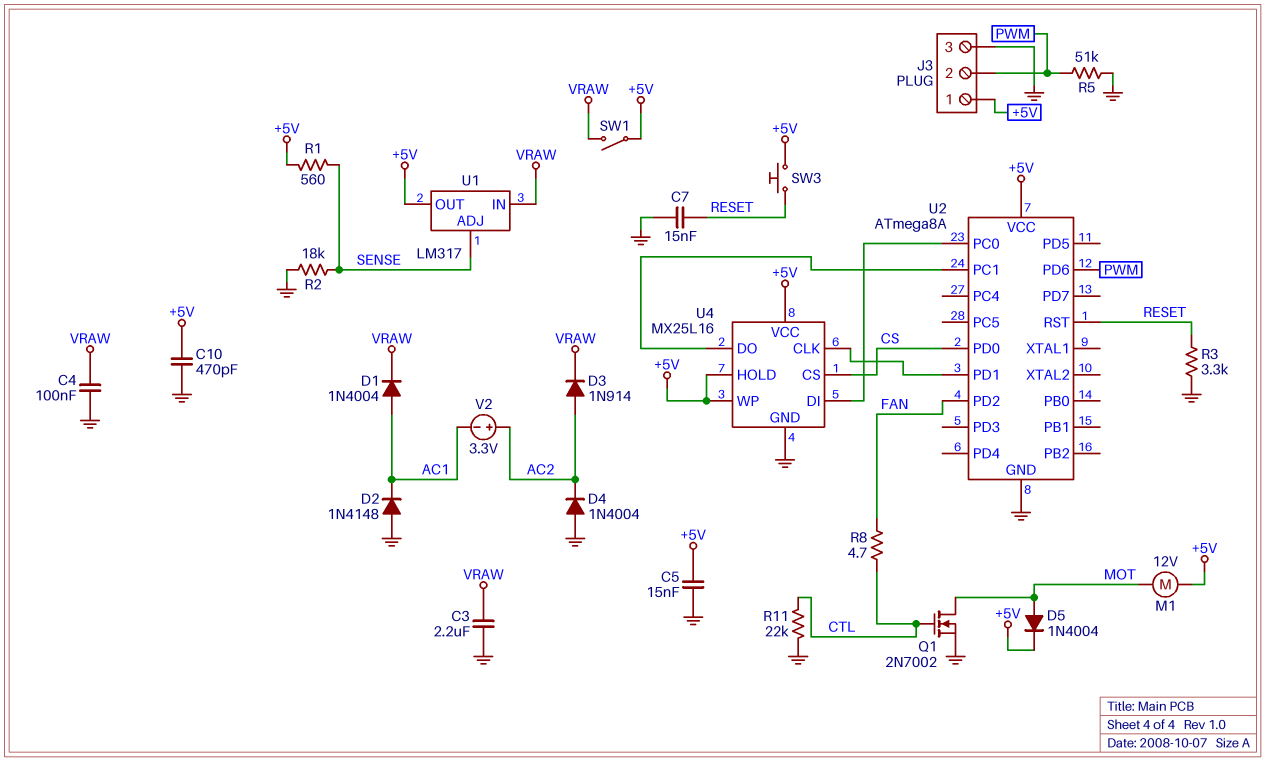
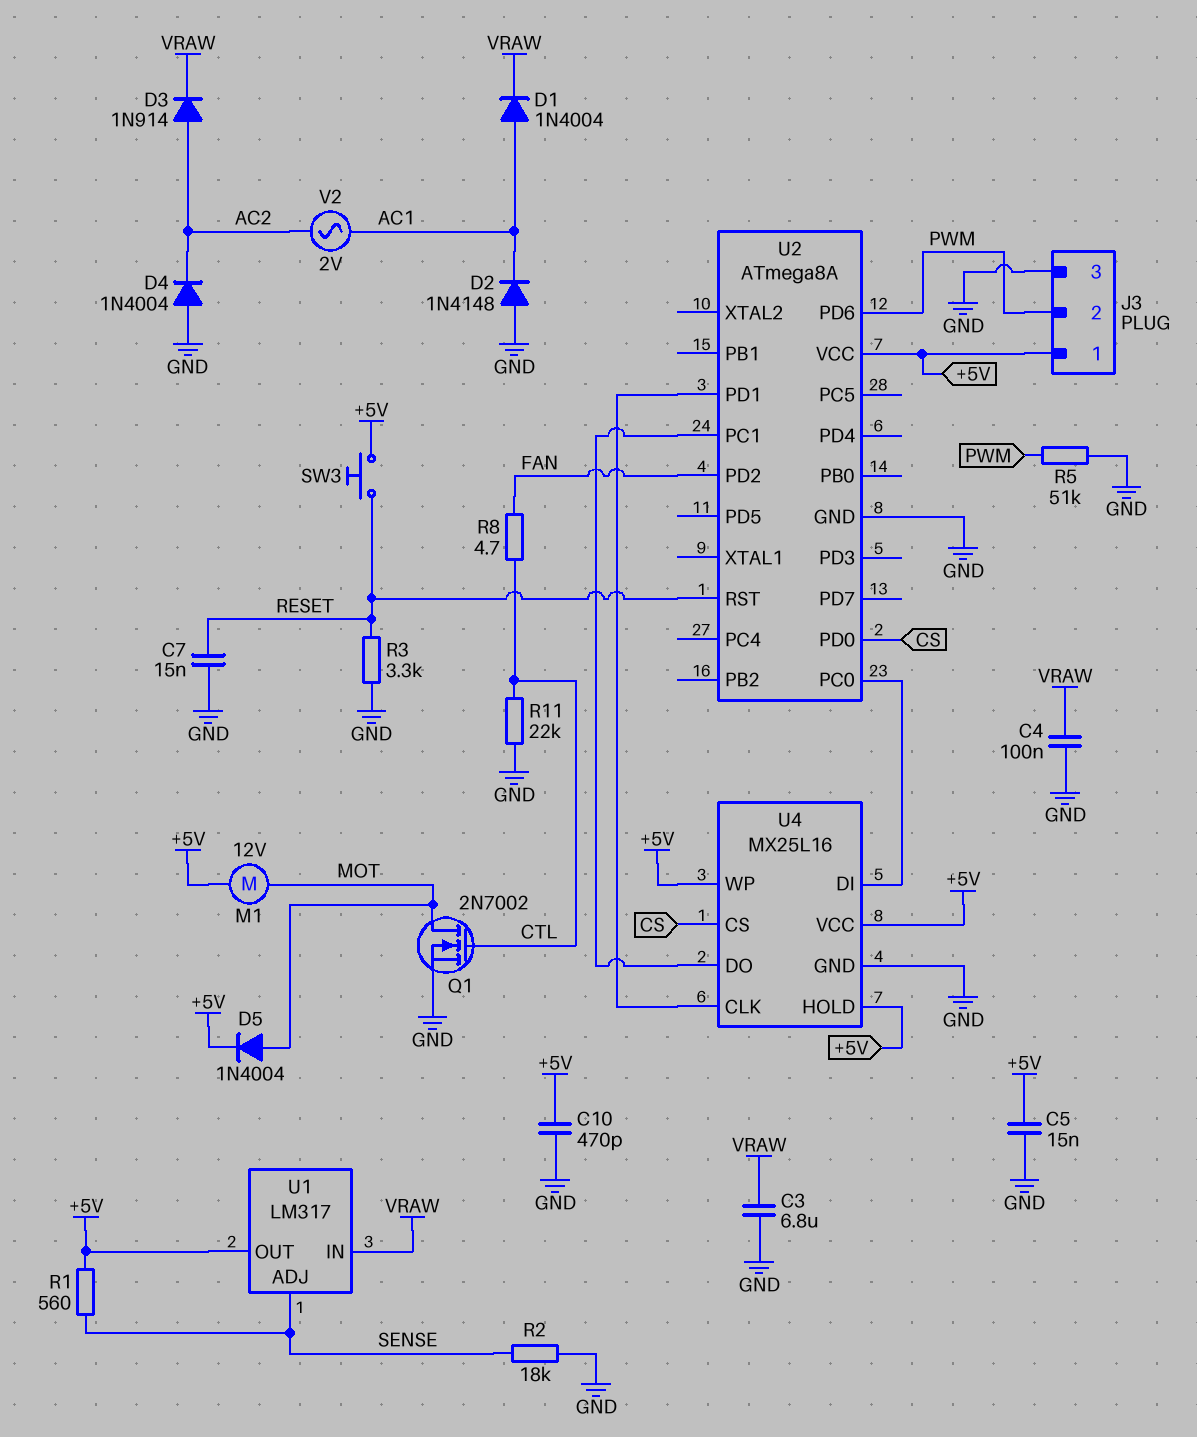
C3: 2.2uF (GND, VRAW) -> 6.8uF (GND, VRAW)
SW1: switch (+5V, VRAW) -> none
V2: 3.3V (plus AC2, minus AC1) -> AC 2V (AC1, AC2)

